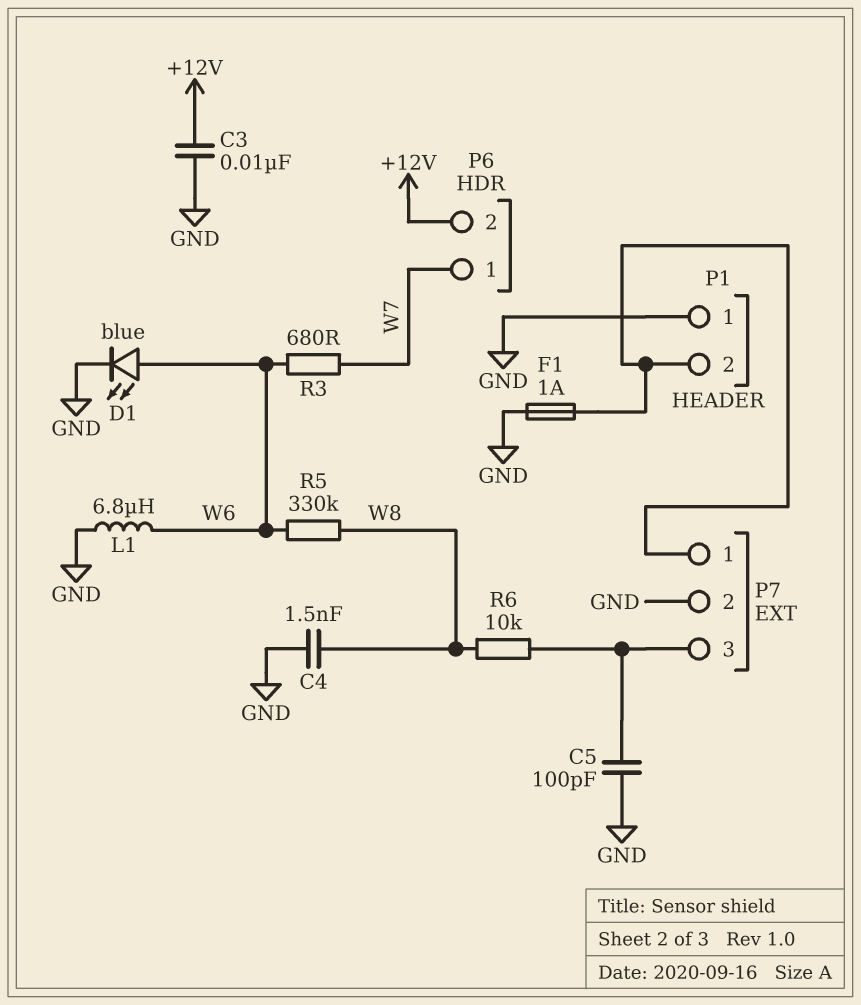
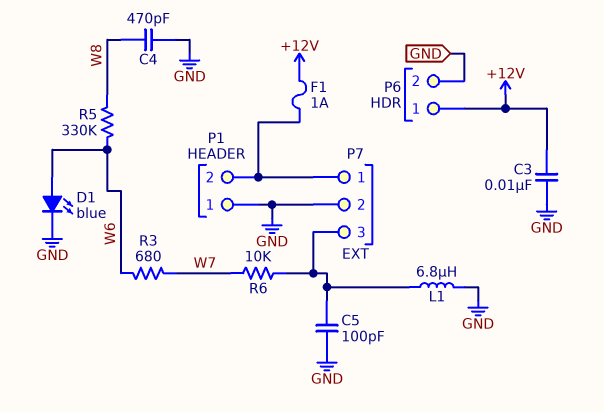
C4: 1.5nF (GND, W8) -> 470pF (GND, W8)
F1: 1A (GND, P1/2) -> 1A (+12V, P1/2)
L1: 6.8uH (GND, W6) -> 6.8uH (GND, P7/3)
P6 pin 1: W7 -> +12V
P6 pin 2: +12V -> GND
R6: 10k (P7/3, W8) -> 10k (P7/3, W7)

